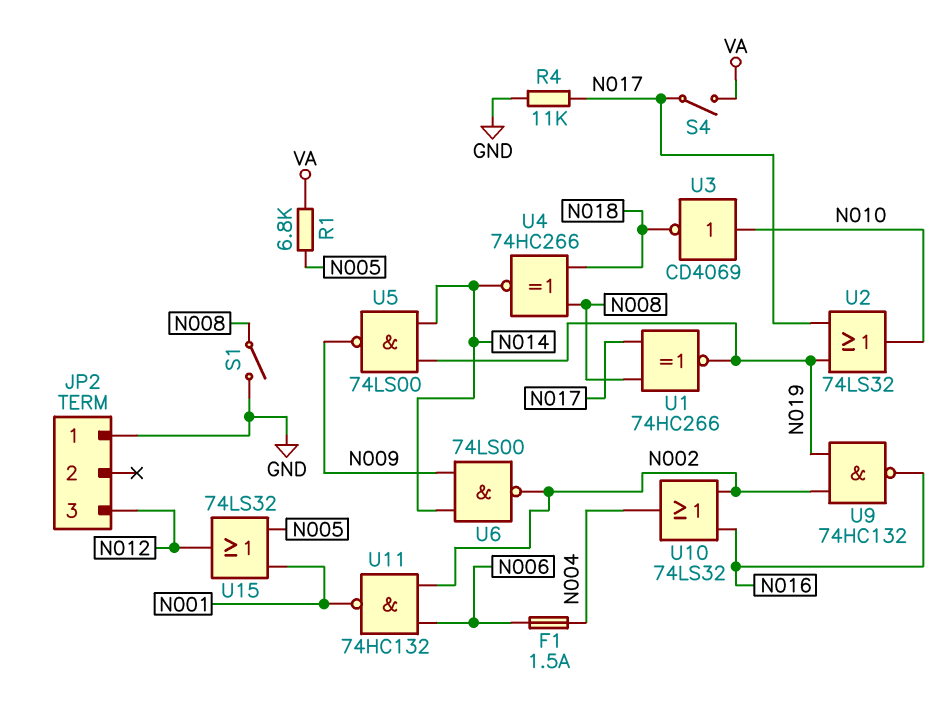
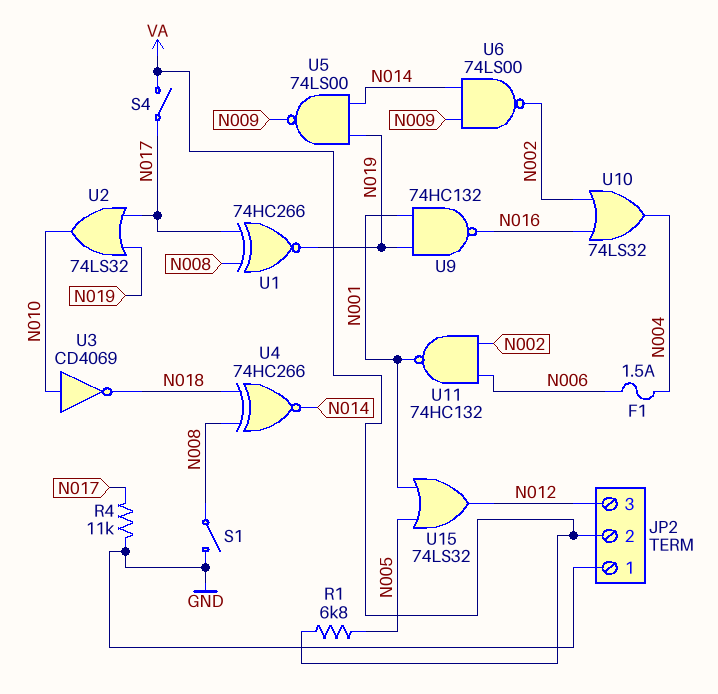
JP2 pin 2: none -> VA
U9: NAND 74HC132 (in N002, in N019, out N016) -> NAND 74HC132 (in N001, in N019, out N016)

